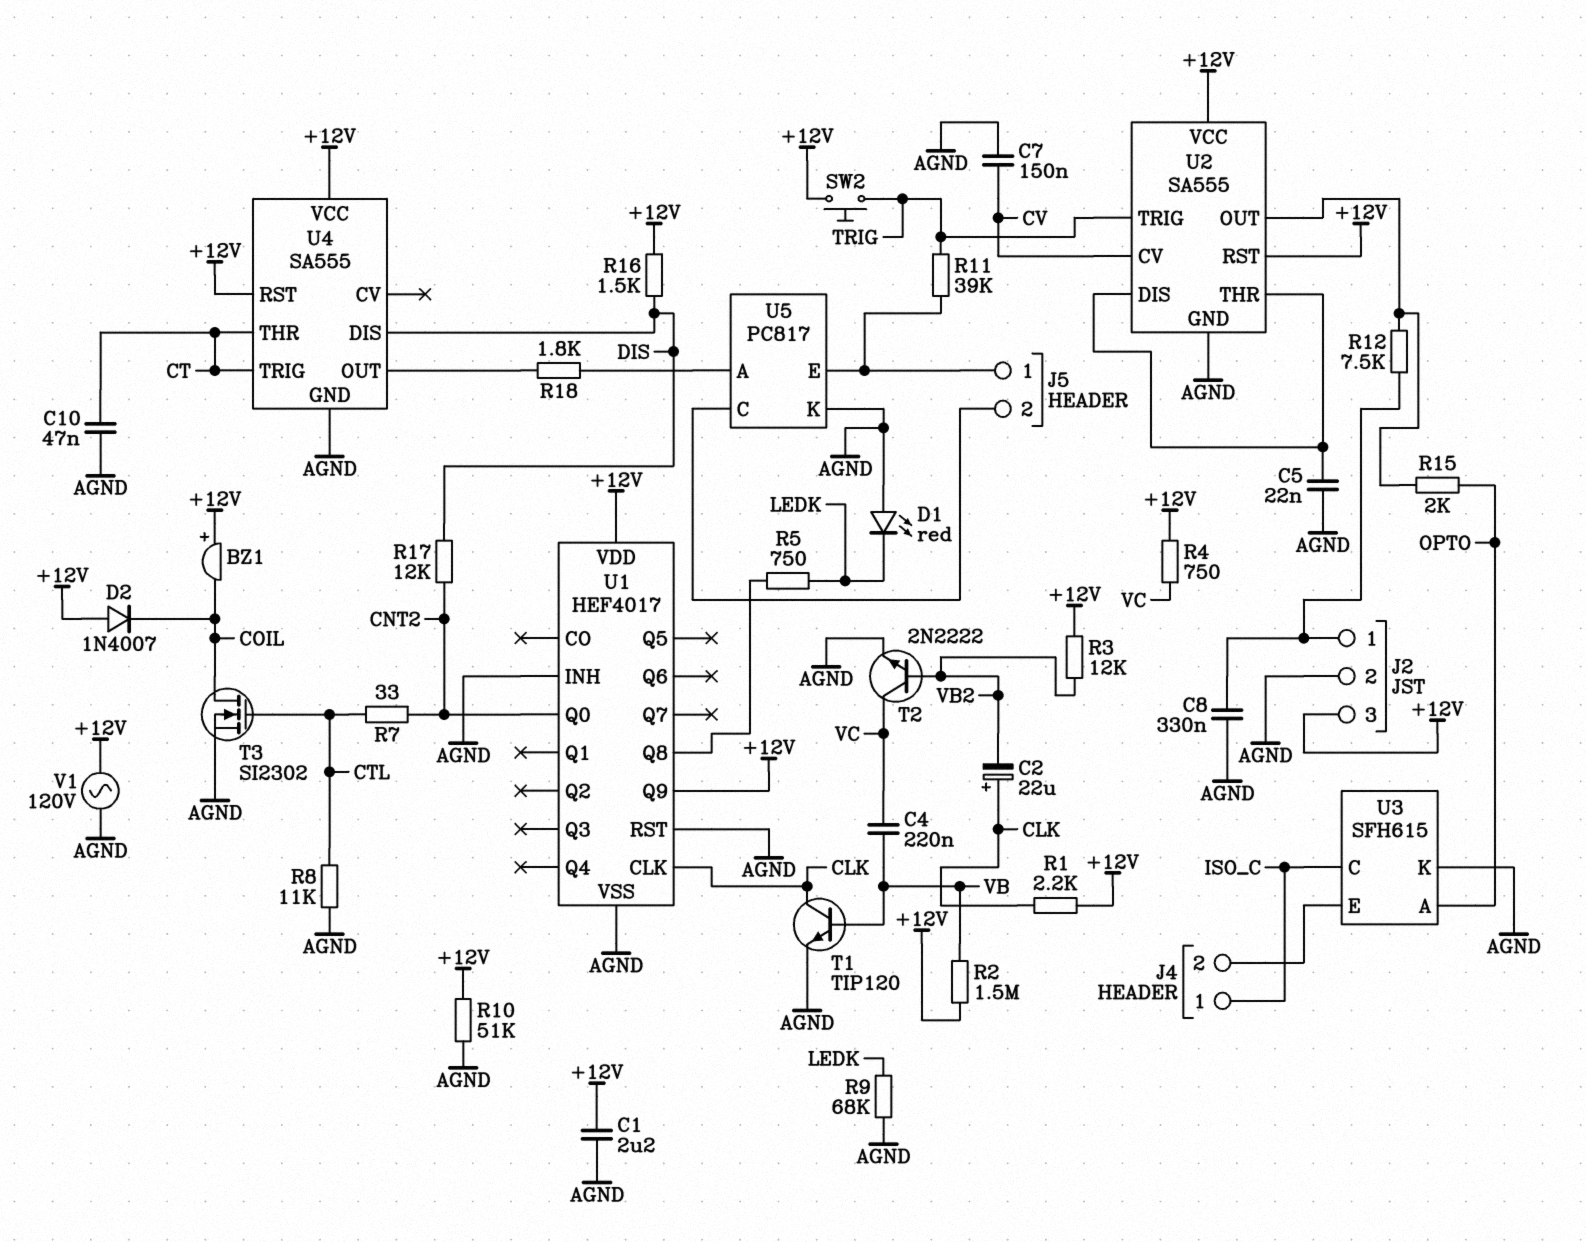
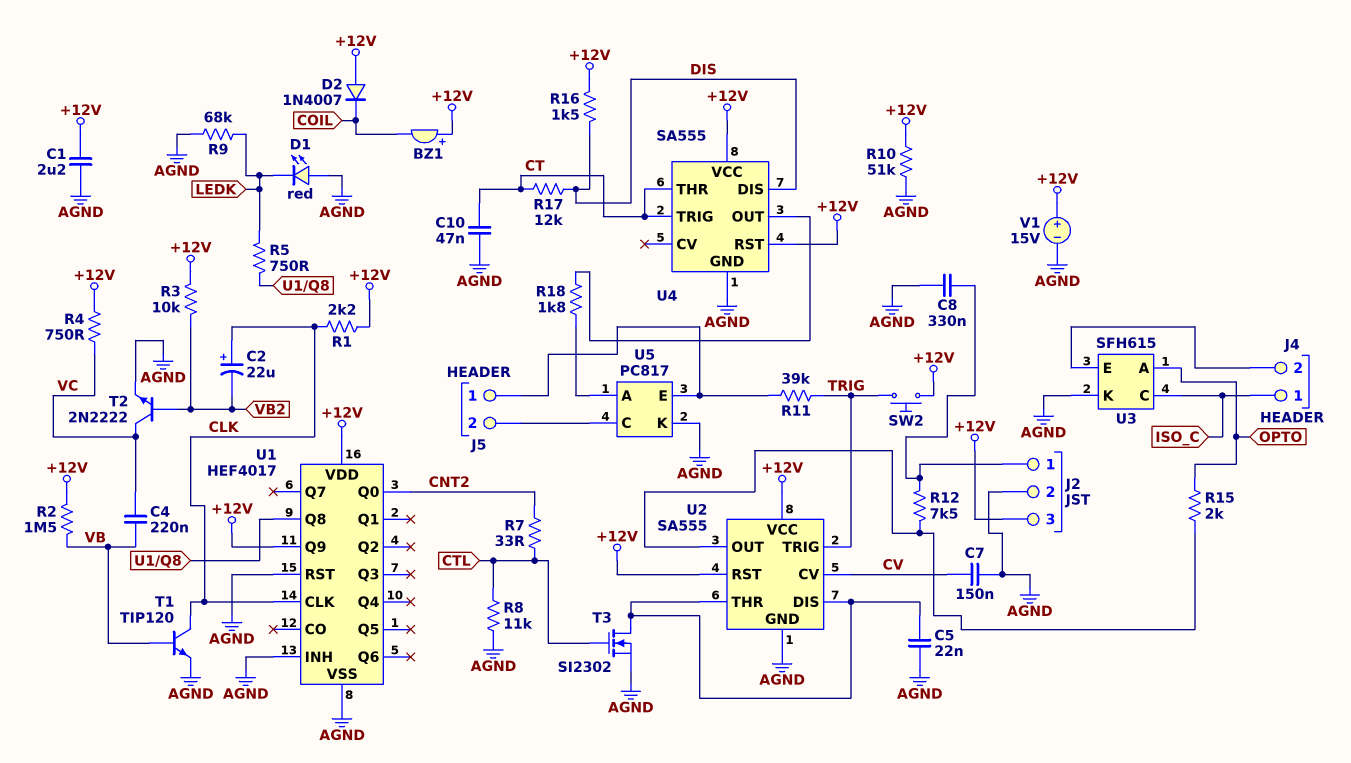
R3: 12k (+12V, VB2) -> 10k (+12V, VB2)
R17: 12k (CNT2, DIS) -> 12k (CT, DIS)
T3: NMOS SI2302 (G CTL, D COIL, S AGND) -> NMOS SI2302 (G CTL, D U2/DIS, S AGND)
V1: AC 120V (+12V, AGND) -> 15V (plus +12V, minus AGND)

